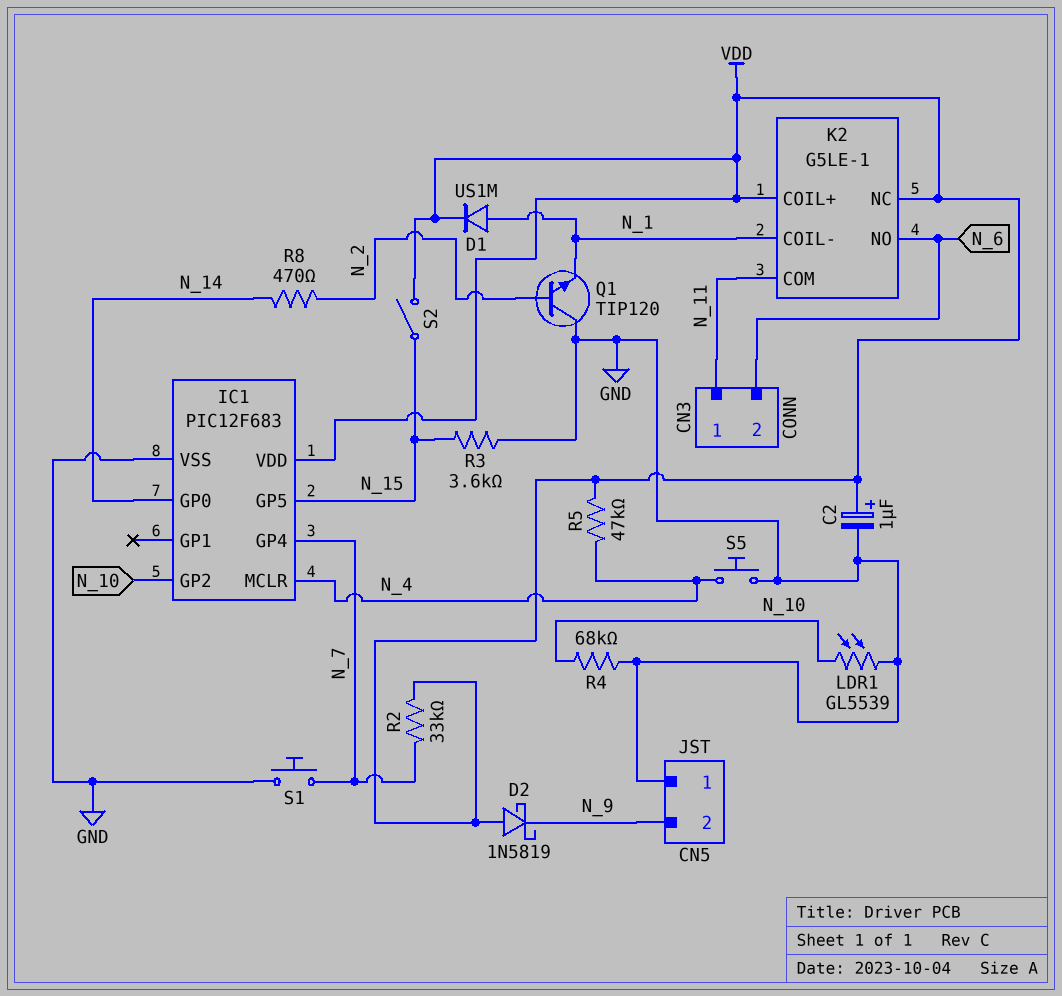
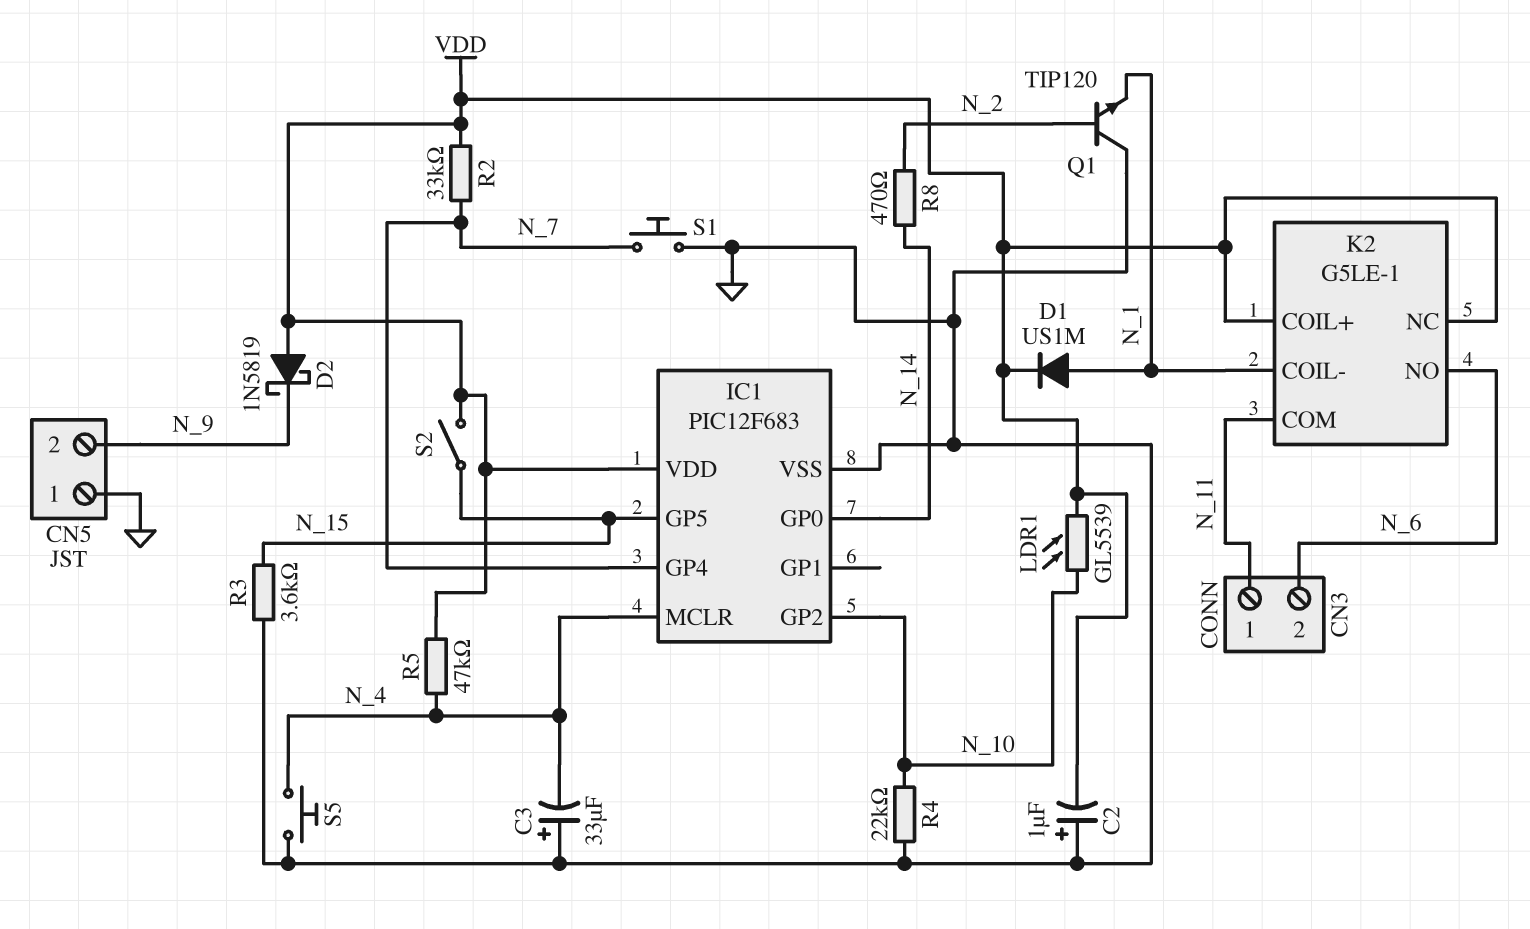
C2: 1uF (plus VDD, minus GND) -> 1uF (plus GND, minus VDD)
C3: none -> 33uF (plus GND, minus N_4)
LDR1: GL5539 (GND, N_10) -> GL5539 (N_10, VDD)
R4: 68k (GND, N_10) -> 22k (GND, N_10)

